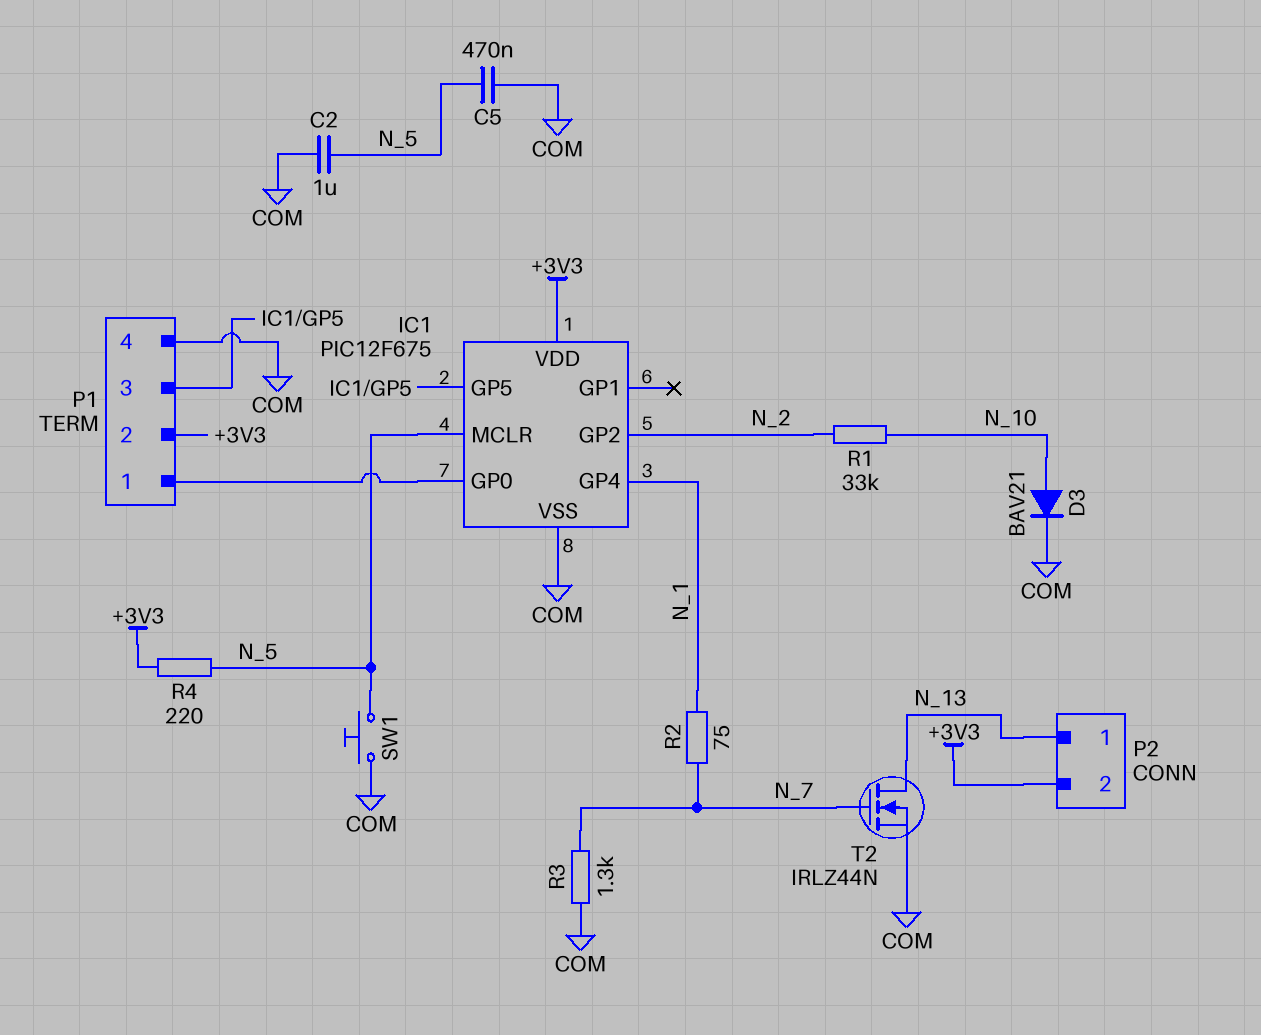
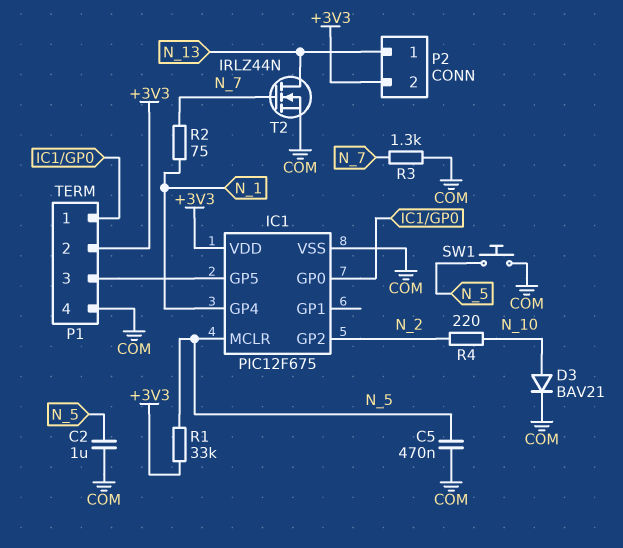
R1: 33k (N_2, N_10) -> 33k (+3V3, N_5)
R4: 220 (+3V3, N_5) -> 220 (N_2, N_10)

